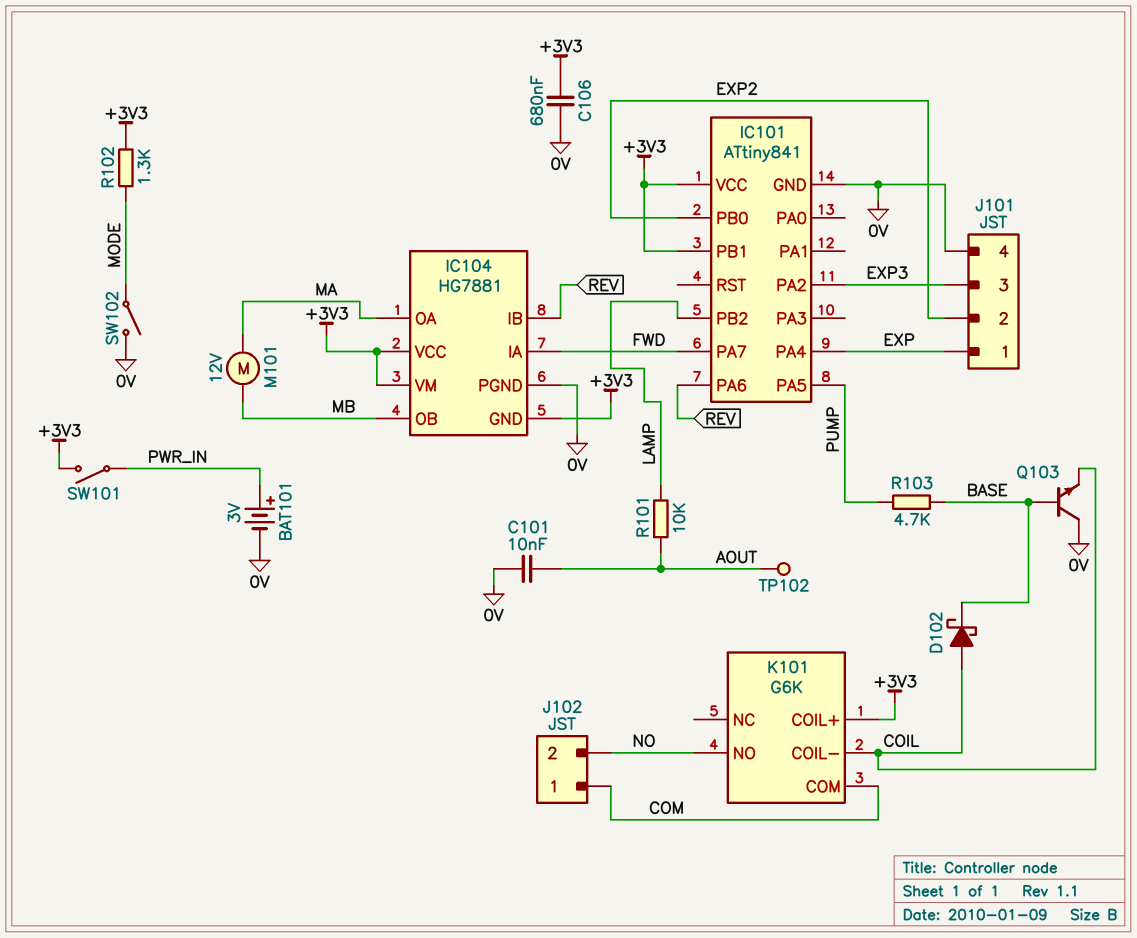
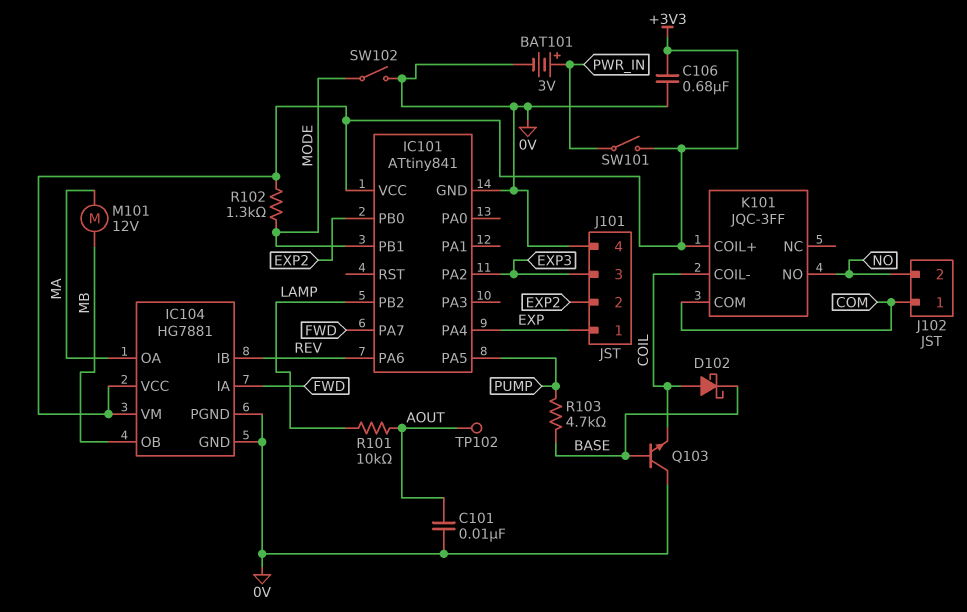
IC101 pin PB1: +3V3 -> MODE
IC104 pin GND: +3V3 -> 0V
K101: G6K -> JQC-3FF

